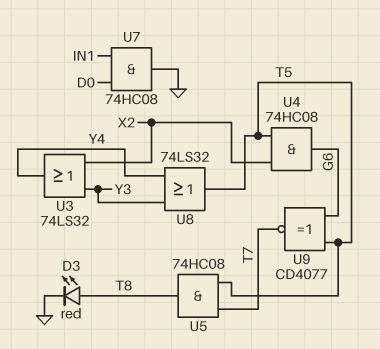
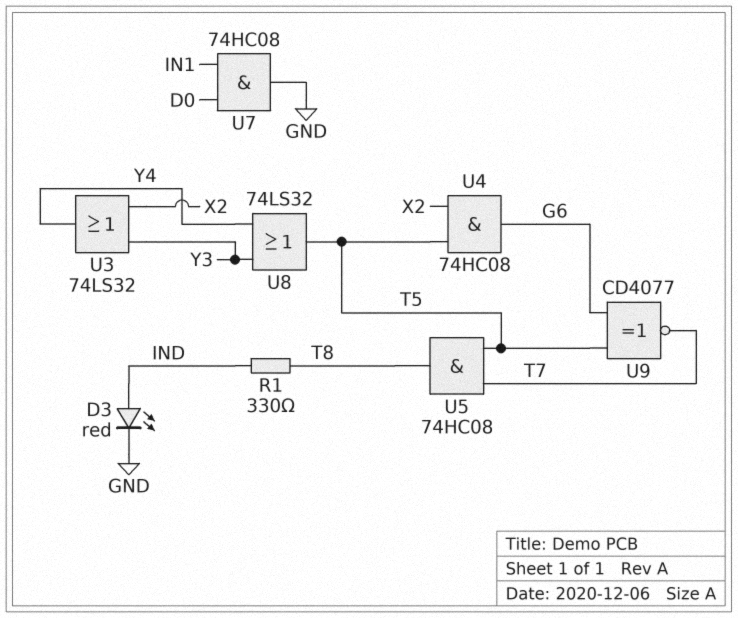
D3: LED red (A T8, K GND) -> LED red (A IND, K GND)
R1: none -> 330 (IND, T8)

